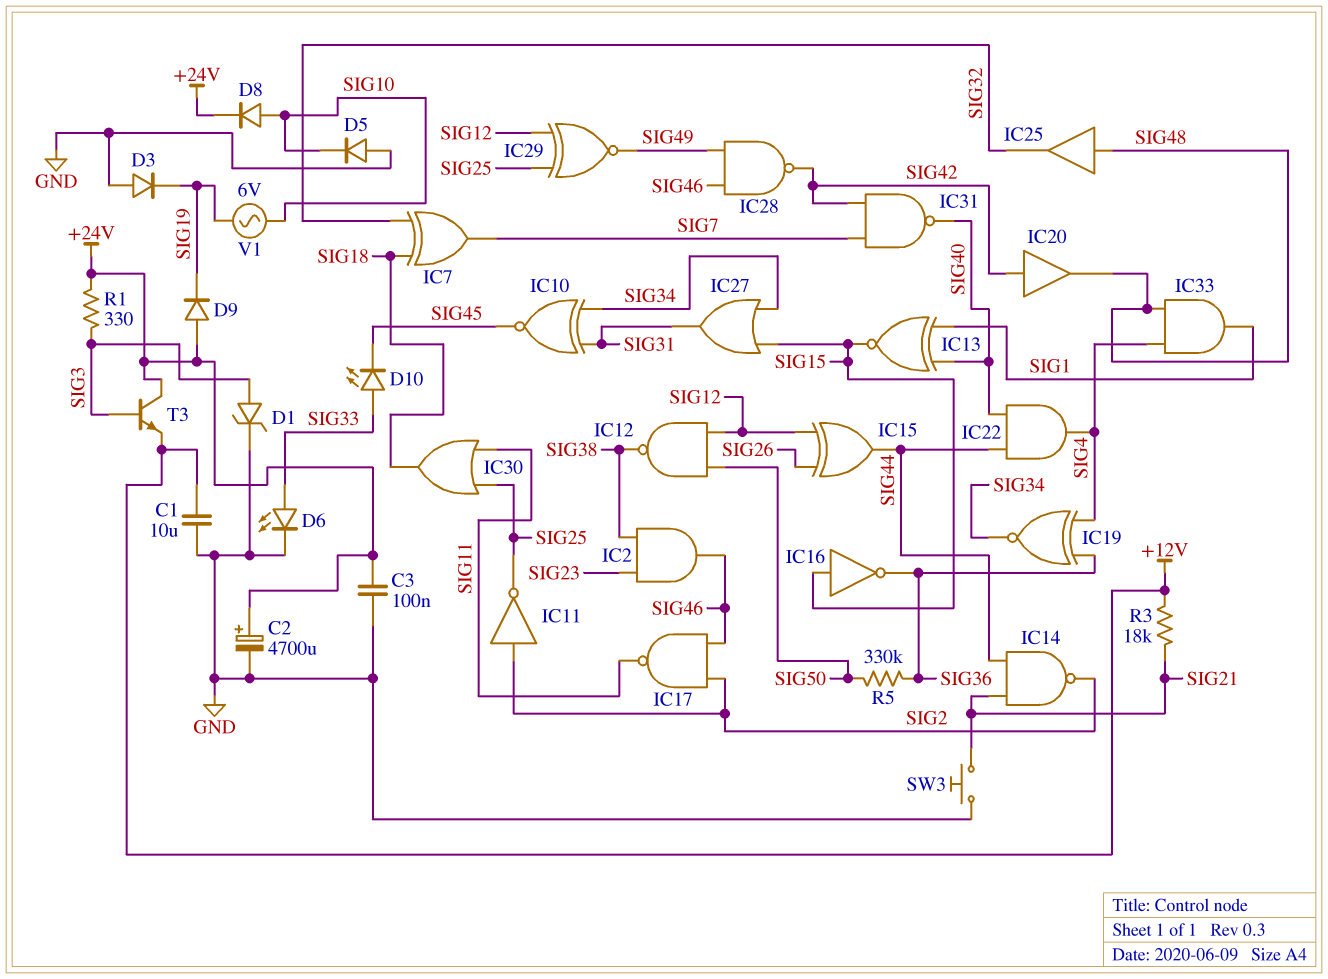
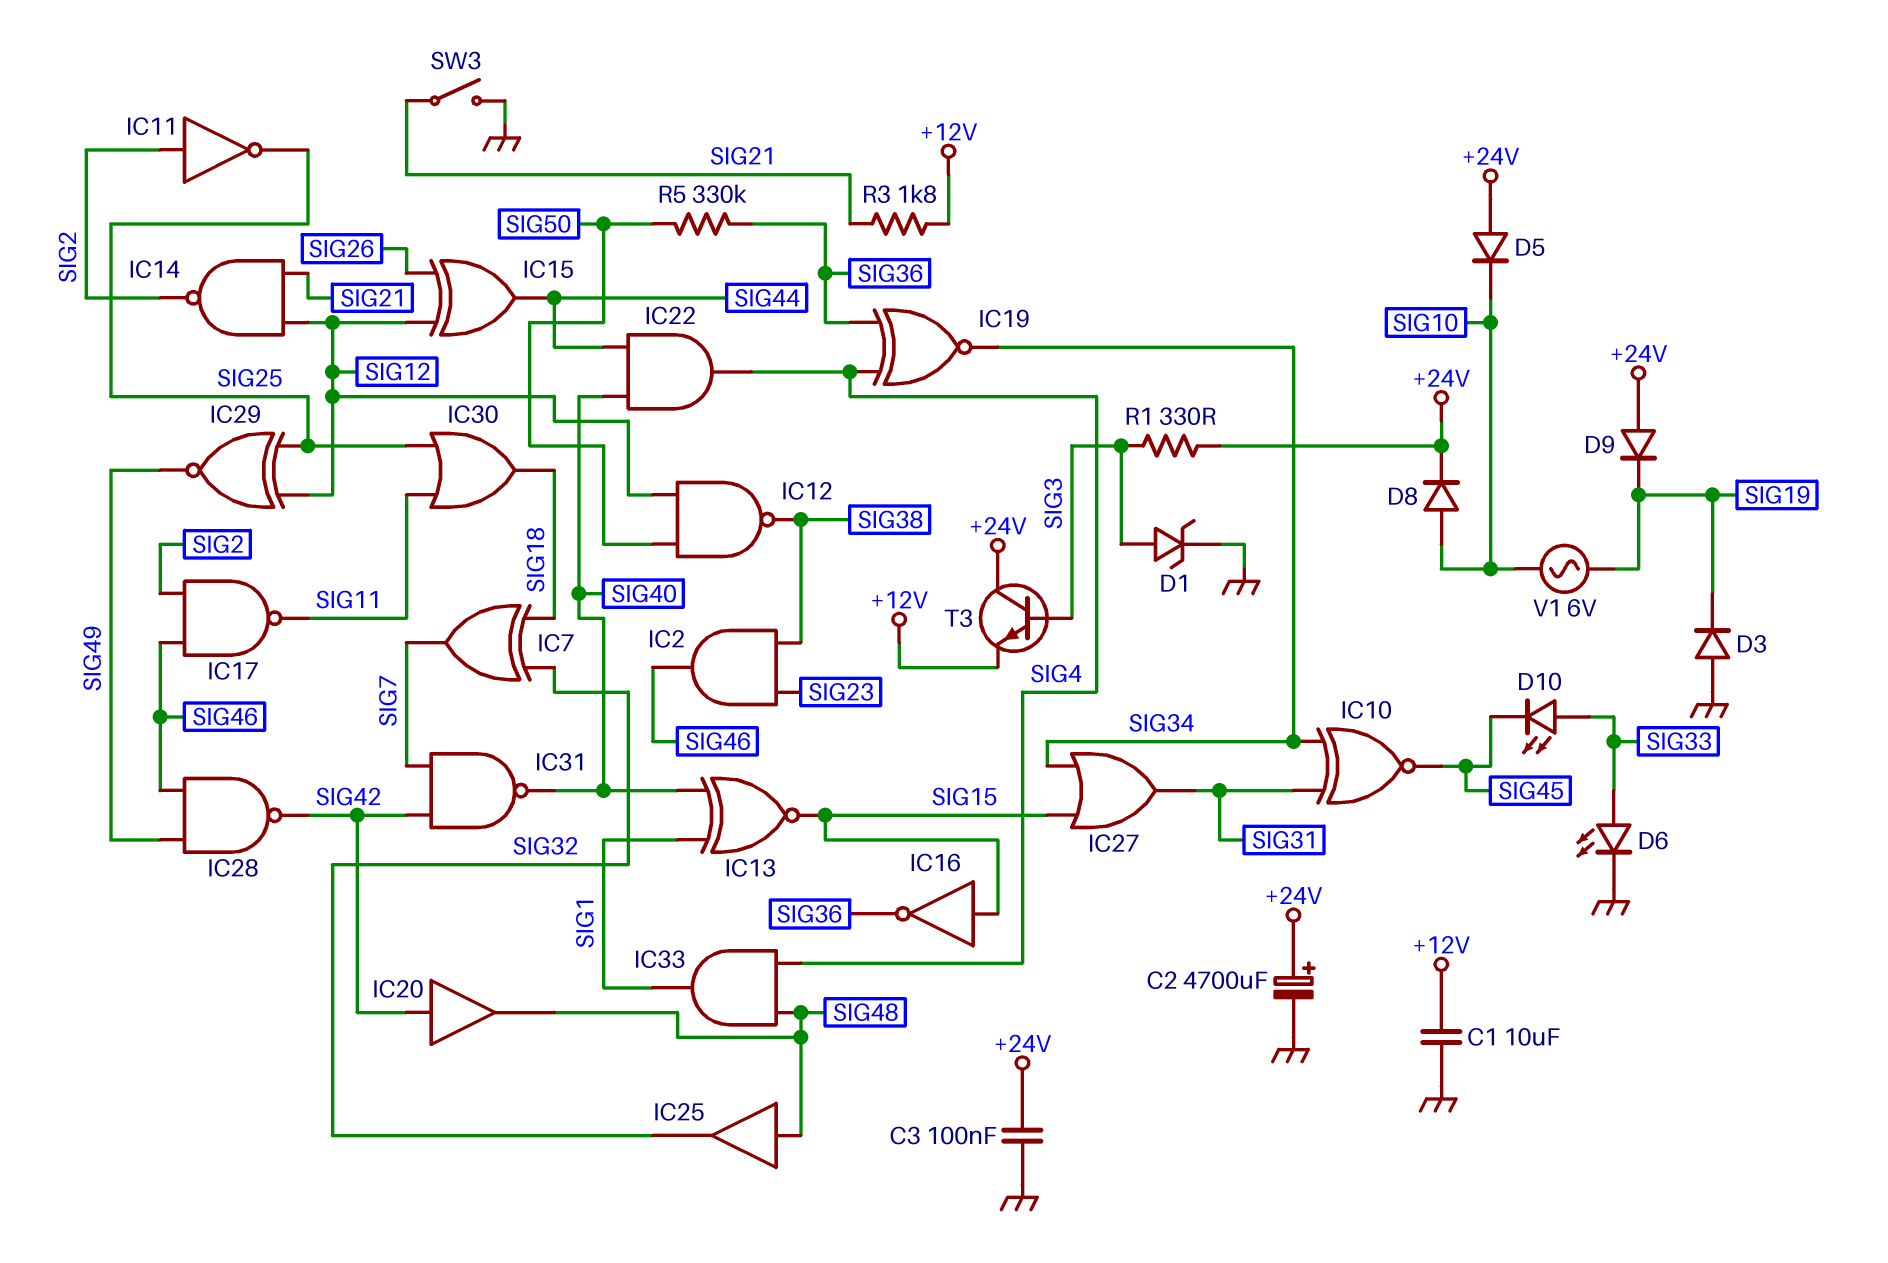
D5: diode (A GND, K SIG10) -> diode (A +24V, K SIG10)
IC14: NAND (in SIG21, in SIG44, out SIG2) -> NAND (in SIG12, in SIG21, out SIG2)
R3: 18k (+12V, SIG21) -> 1.8k (+12V, SIG21)
SW3: button (GND, SIG21) -> switch (GND, SIG21)

